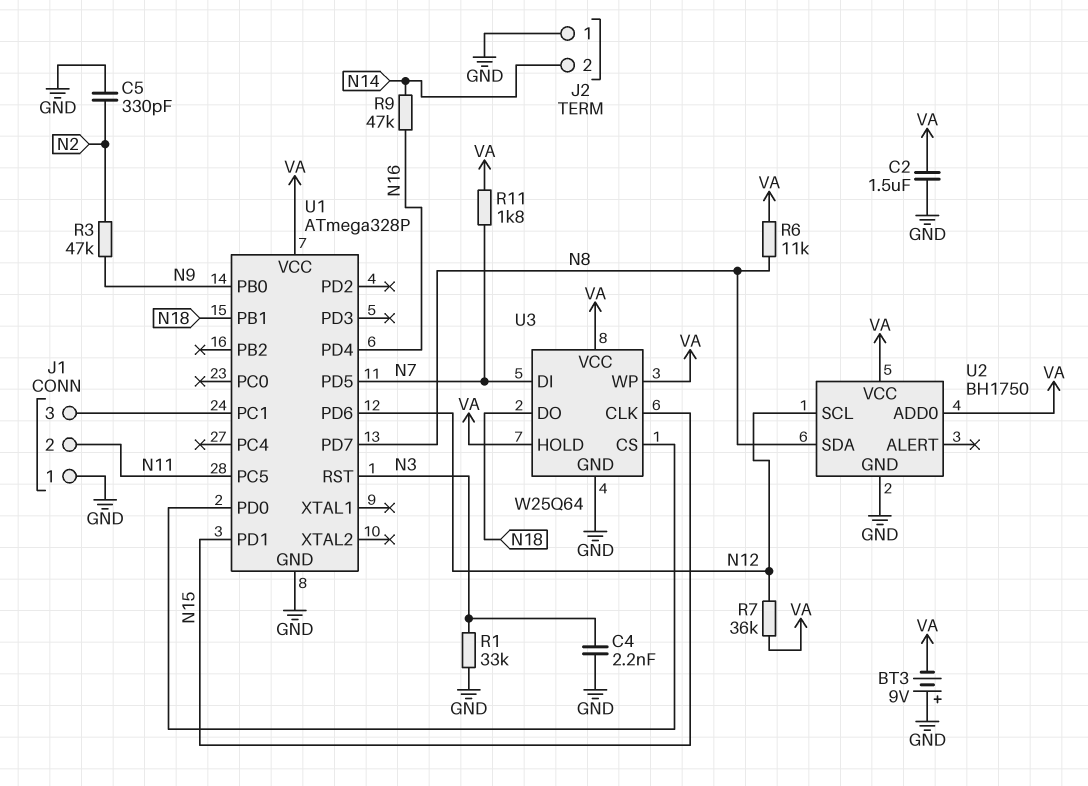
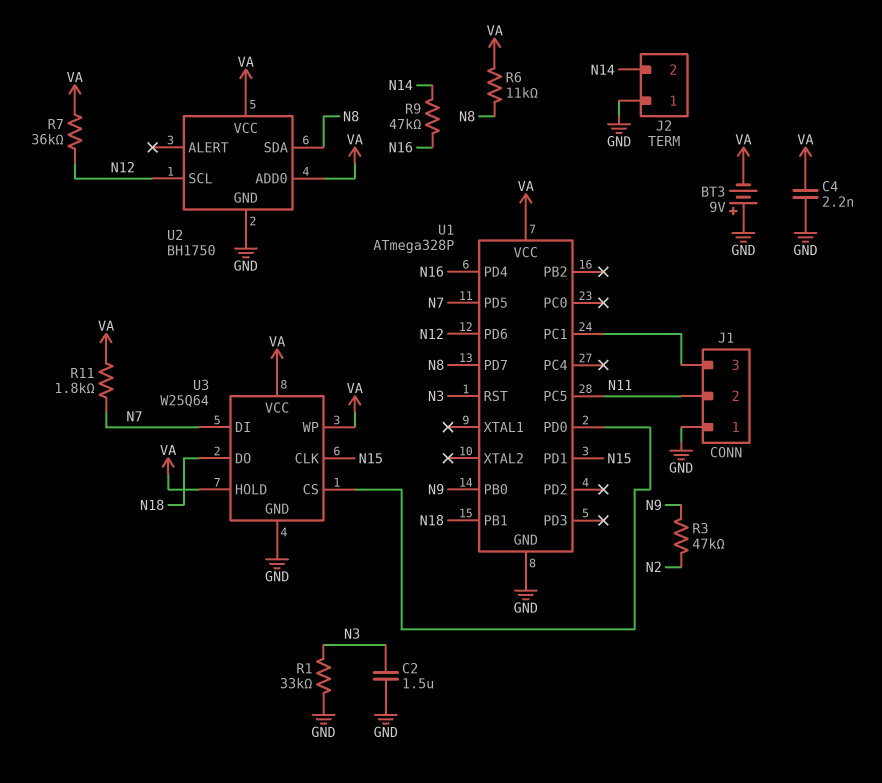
C2: 1.5uF (GND, VA) -> 1.5uF (GND, N3)
C4: 2.2nF (GND, N3) -> 2.2nF (GND, VA)
C5: 330pF (GND, N2) -> none

